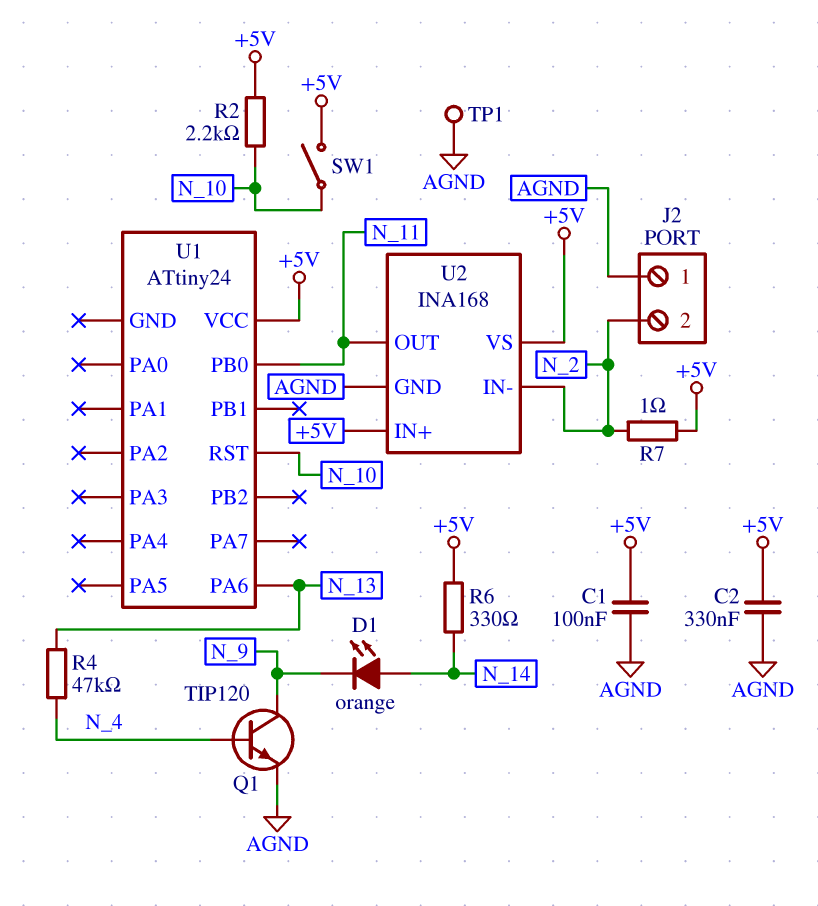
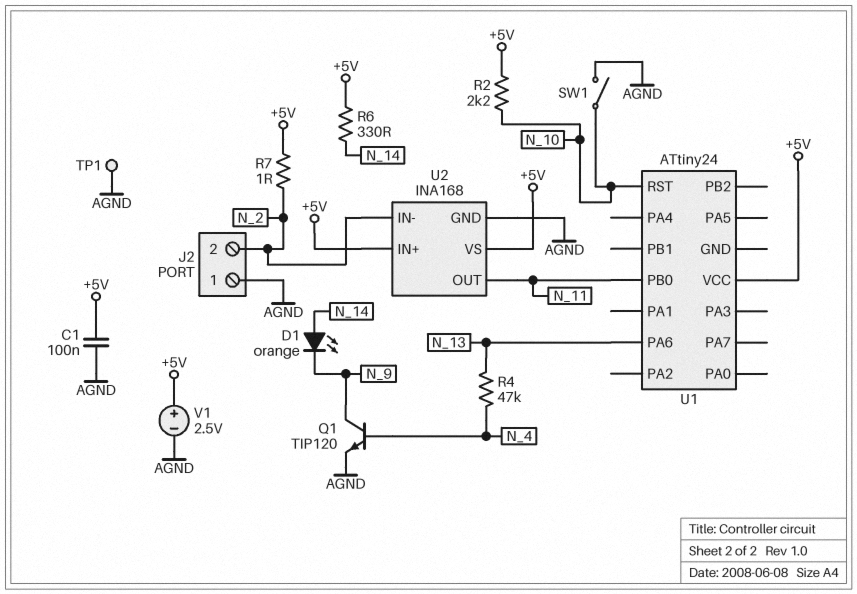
C2: 330nF (+5V, AGND) -> none
SW1: switch (+5V, N_10) -> switch (AGND, N_10)
V1: none -> 2.5V (plus +5V, minus AGND)

